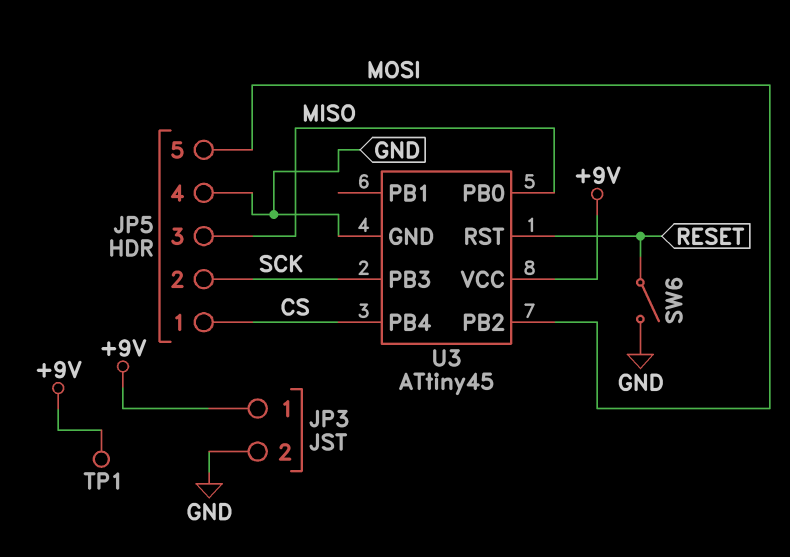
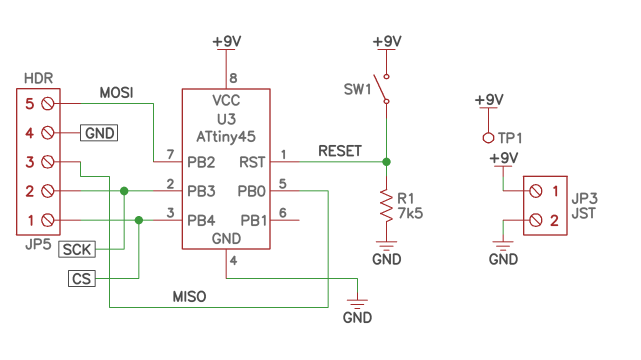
R1: none -> 7.5k (GND, RESET)
SW1: none -> switch (+9V, RESET)
SW6: switch (GND, RESET) -> none

